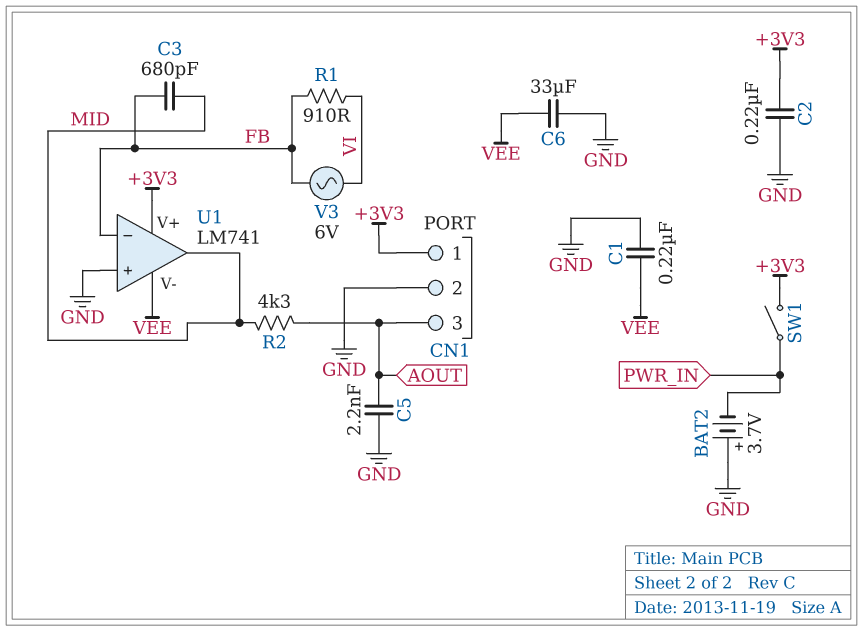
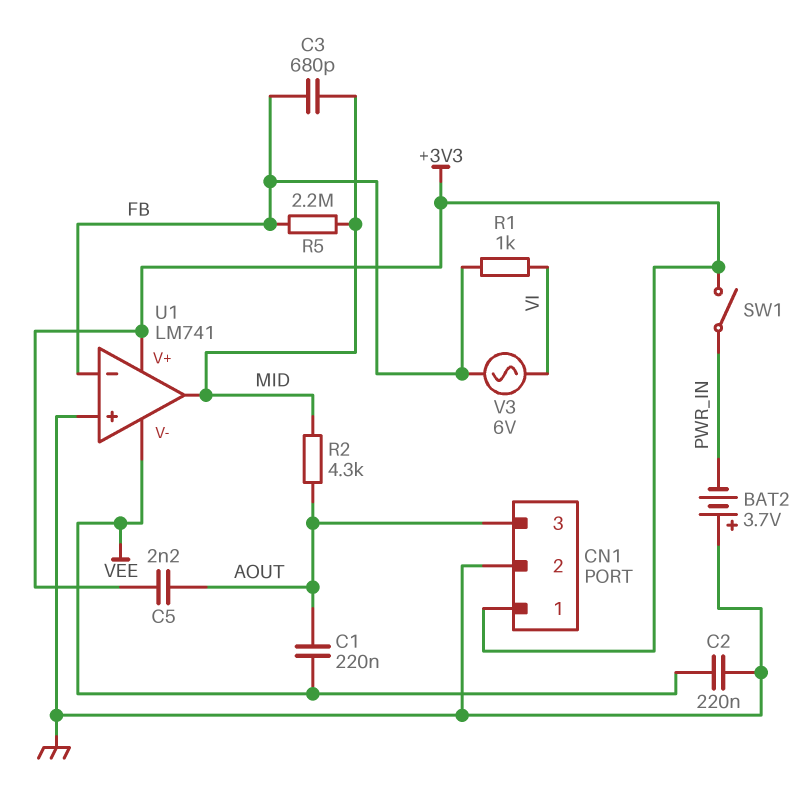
C1: 220nF (GND, VEE) -> 220nF (AOUT, VEE)
C2: 220nF (+3V3, GND) -> 220nF (GND, VEE)
C5: 2.2nF (AOUT, GND) -> 2.2nF (+3V3, AOUT)
C6: 33uF (GND, VEE) -> none
R1: 910 (FB, VI) -> 1k (FB, VI)
R5: none -> 2.2M (FB, MID)

